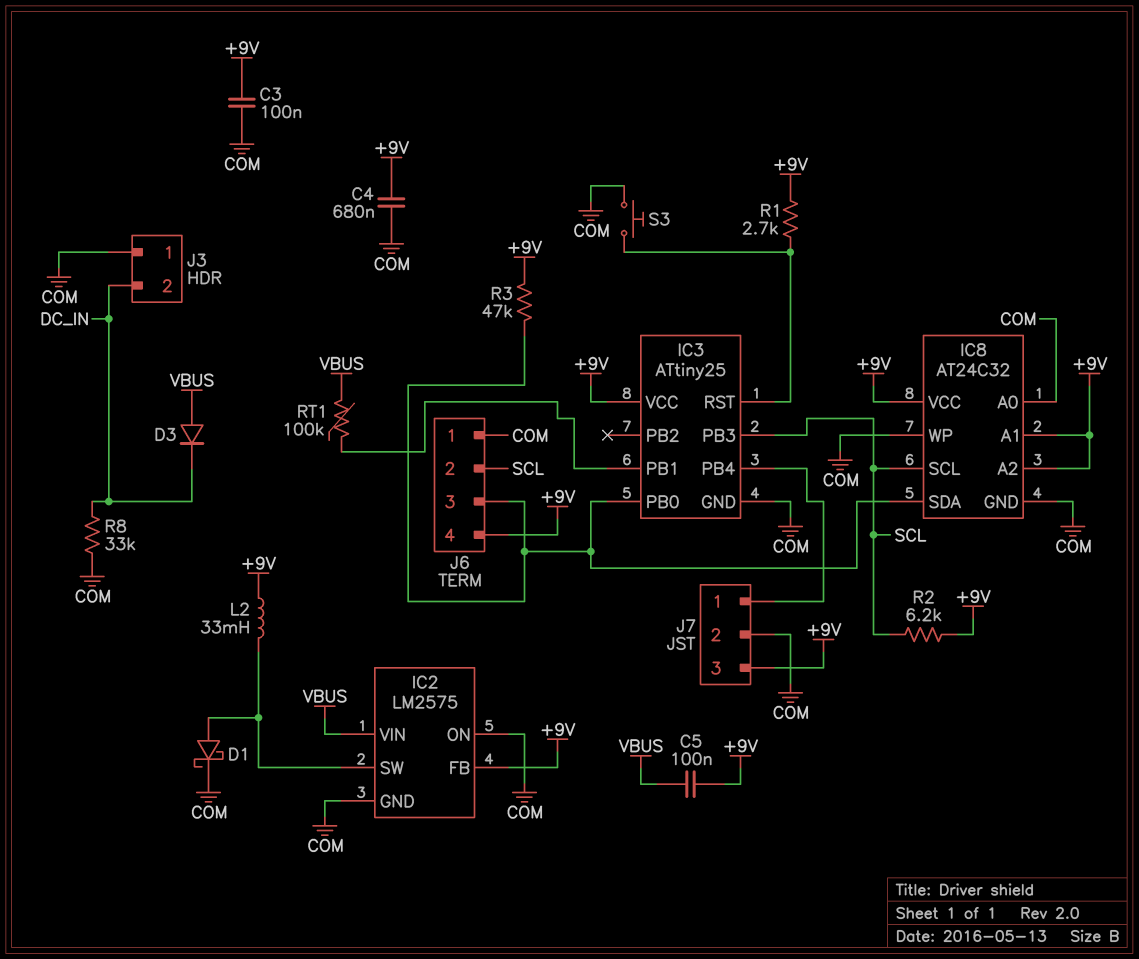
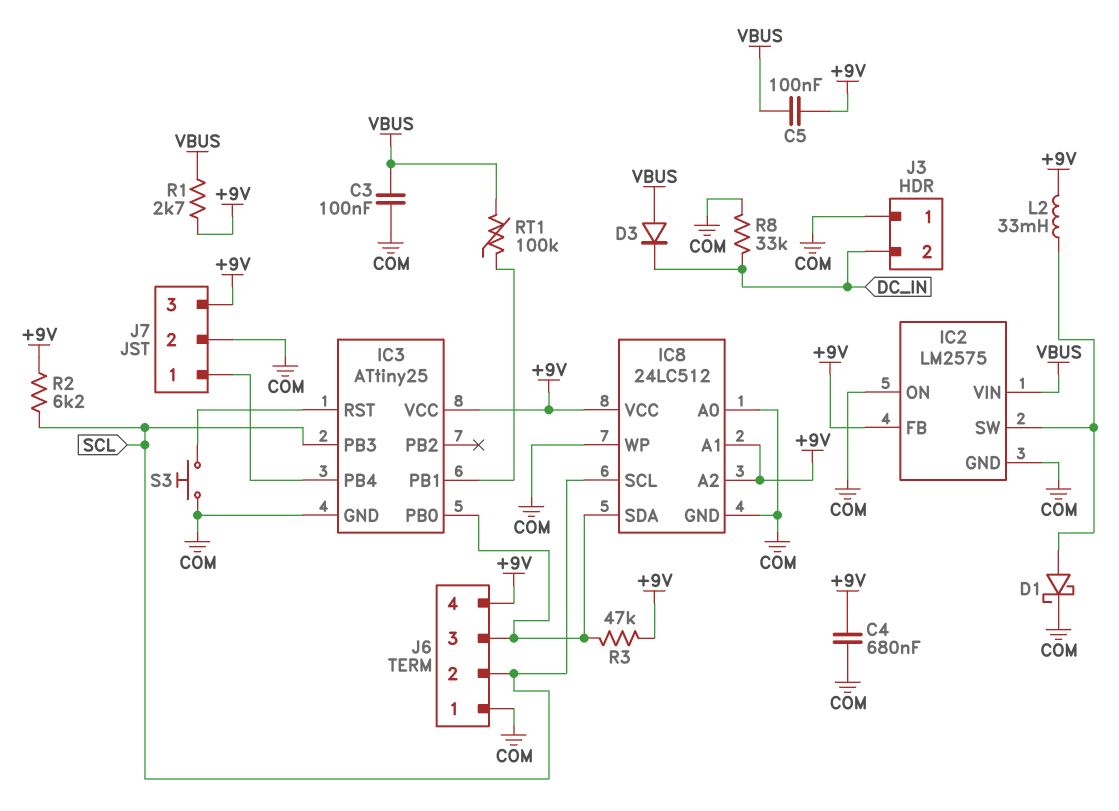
C3: 100nF (+9V, COM) -> 100nF (COM, VBUS)
IC8: AT24C32 -> 24LC512
R1: 2.7k (+9V, IC3/RST) -> 2.7k (+9V, VBUS)

